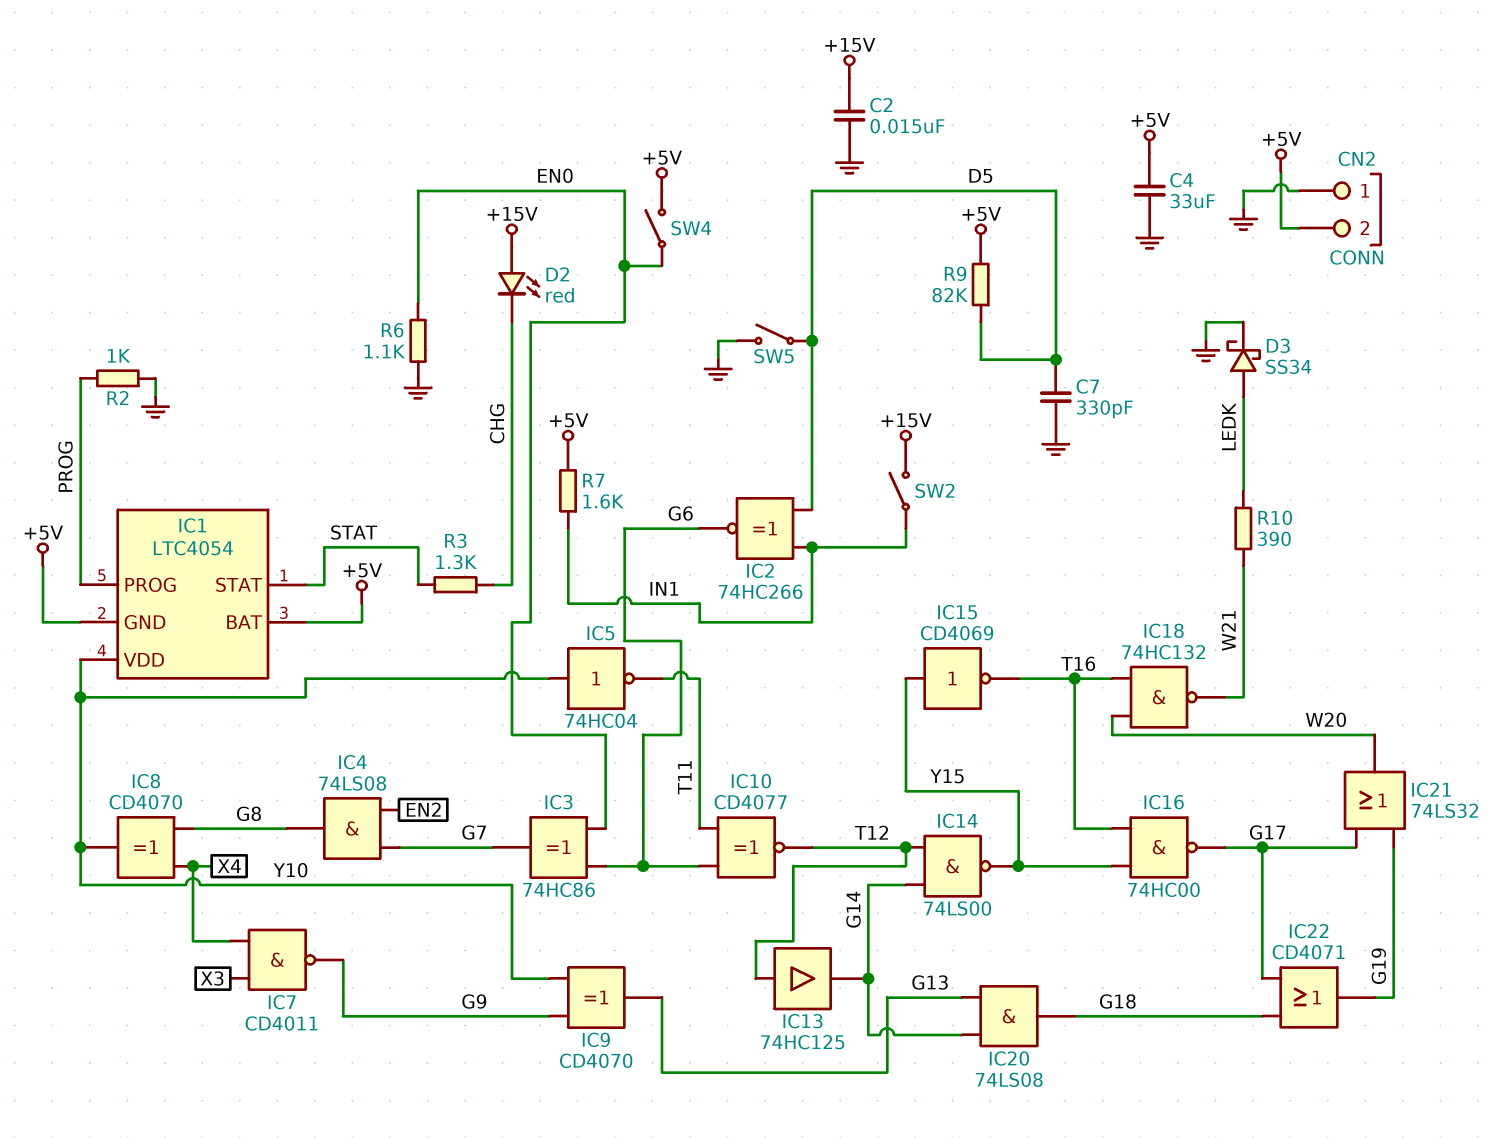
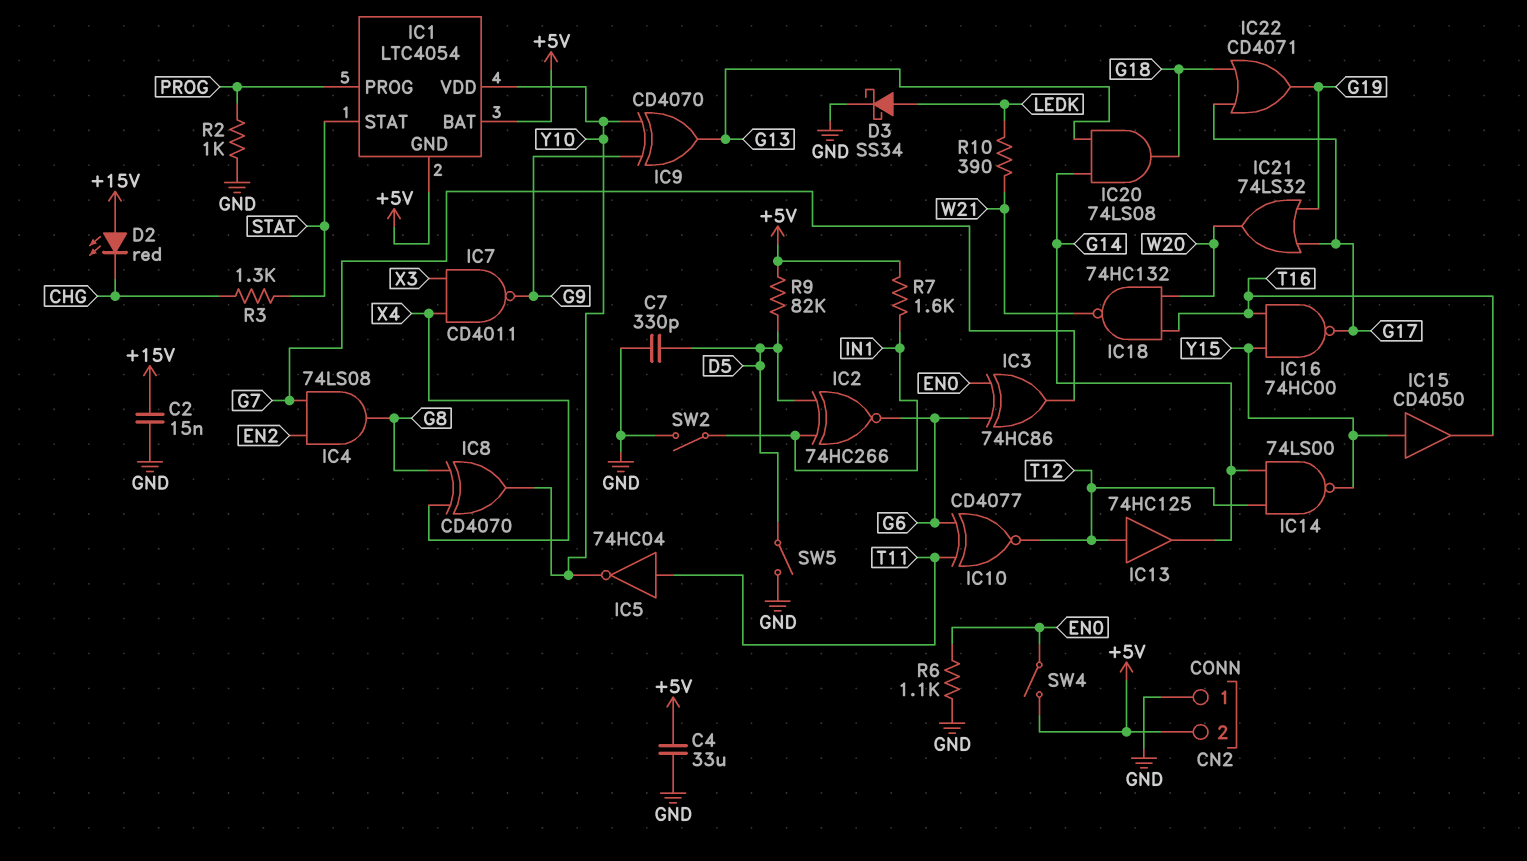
IC5: NOT 74HC04 (in Y10, out T11) -> NOT 74HC04 (in T11, out Y10)
IC15: NOT CD4069 (in Y15, out T16) -> buffer CD4050 (in Y15, out T16)
SW2: switch (+15V, IN1) -> switch (GND, IN1)

